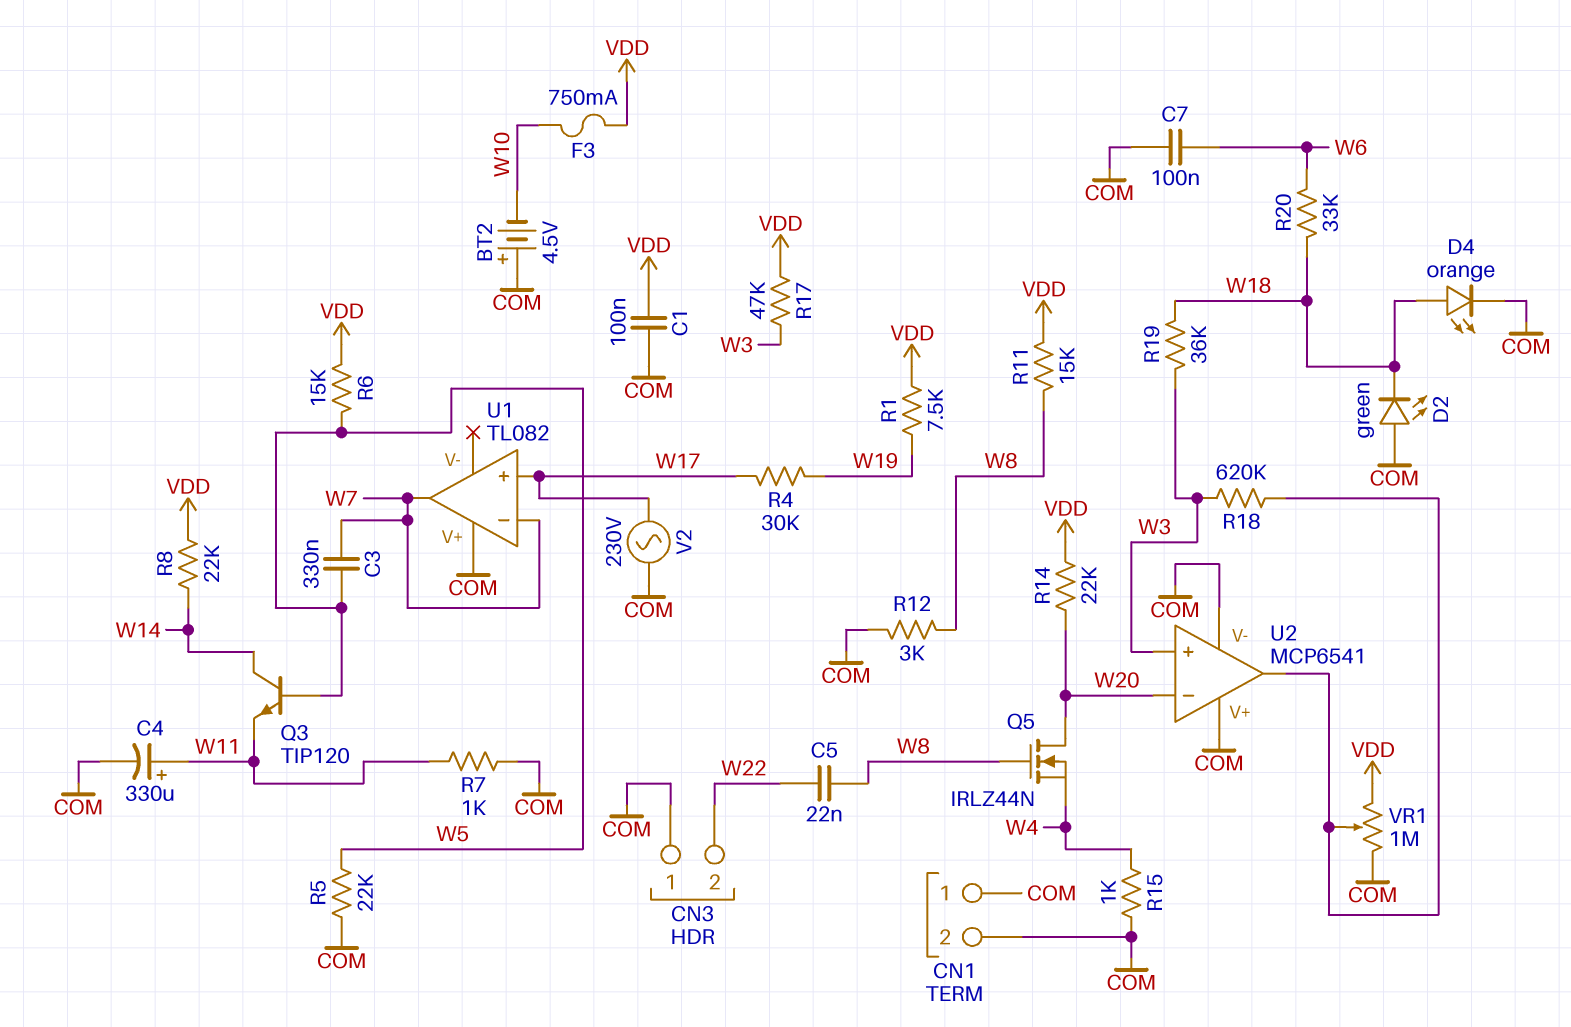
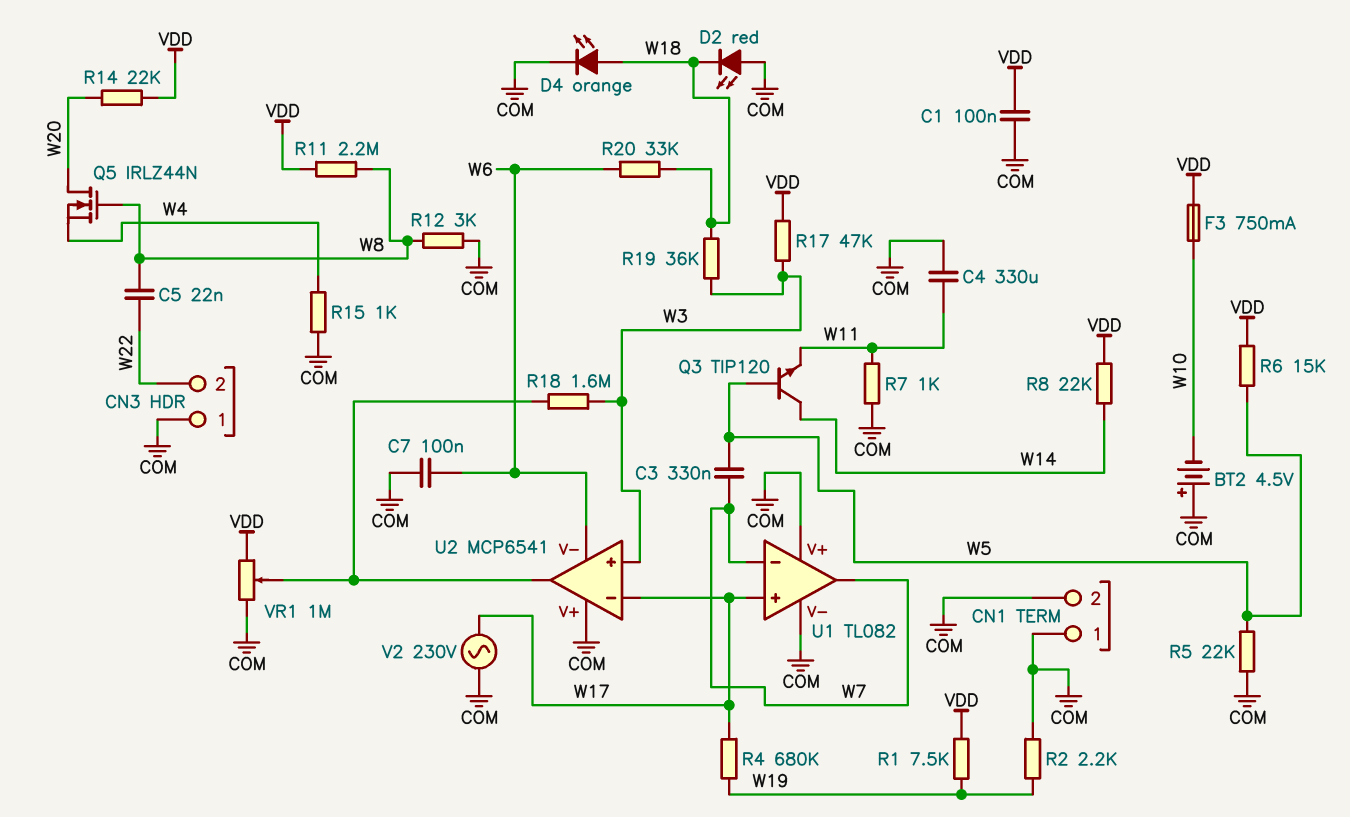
C4: 330uF (plus W11, minus COM) -> 330uF (COM, W11)
D2: LED green (A COM, K W18) -> LED red (A COM, K W18)
R2: none -> 2.2k (COM, W19)
R4: 30k (W17, W19) -> 680k (W17, W19)
R11: 15k (VDD, W8) -> 2.2M (VDD, W8)
R18: 620k (U2/out, W3) -> 1.6M (U2/out, W3)
U1 pin V-: none -> COM
U2 pin V-: COM -> W6
U2 pin in-: W20 -> W17

